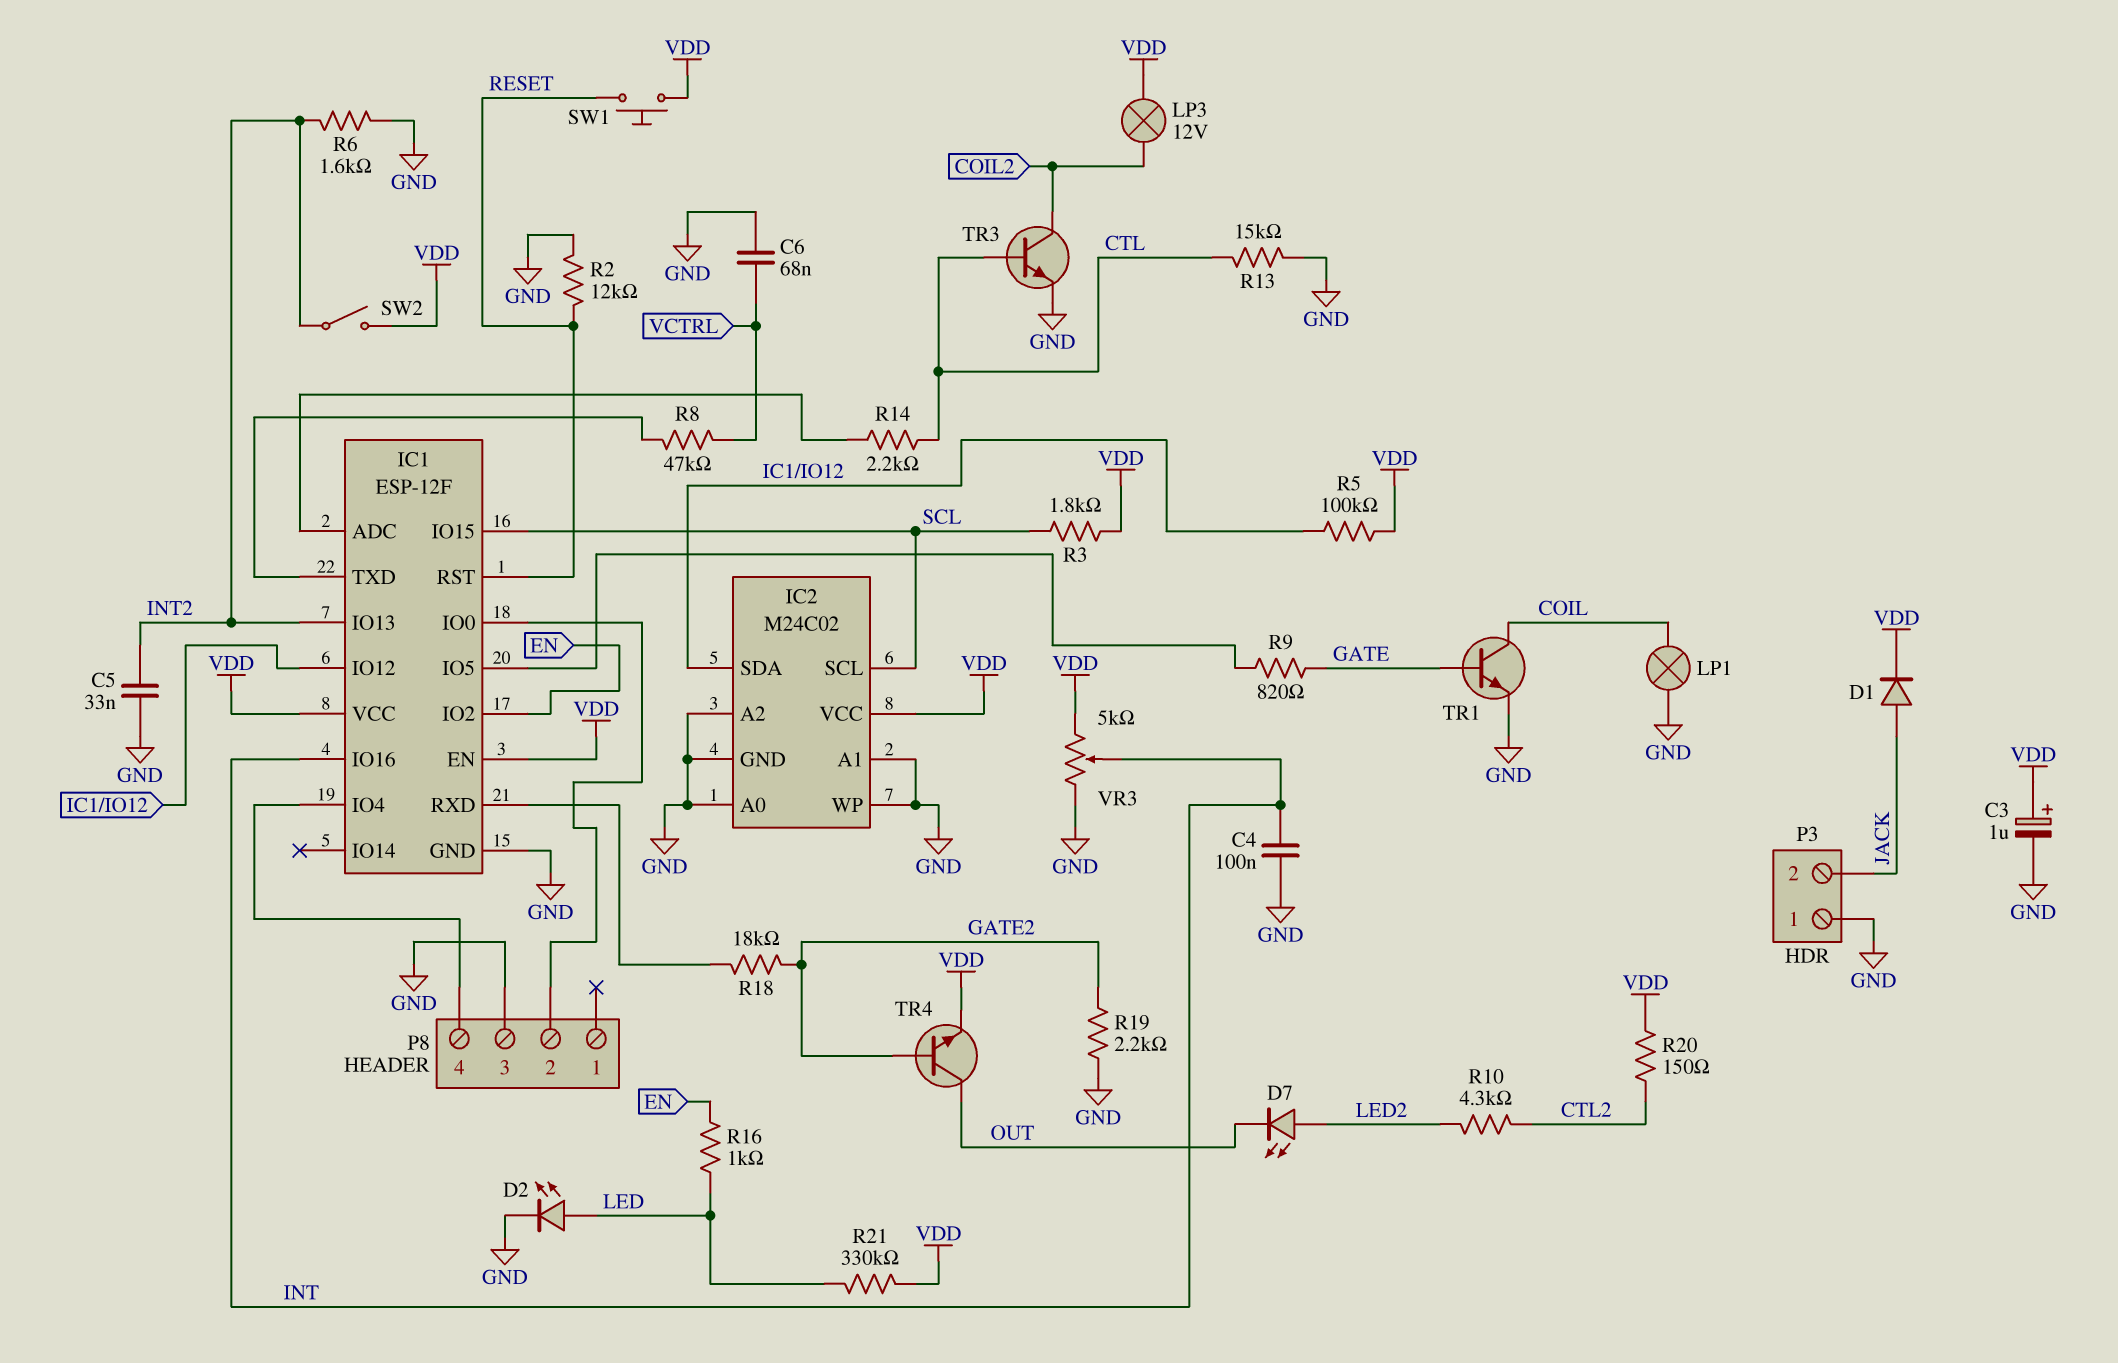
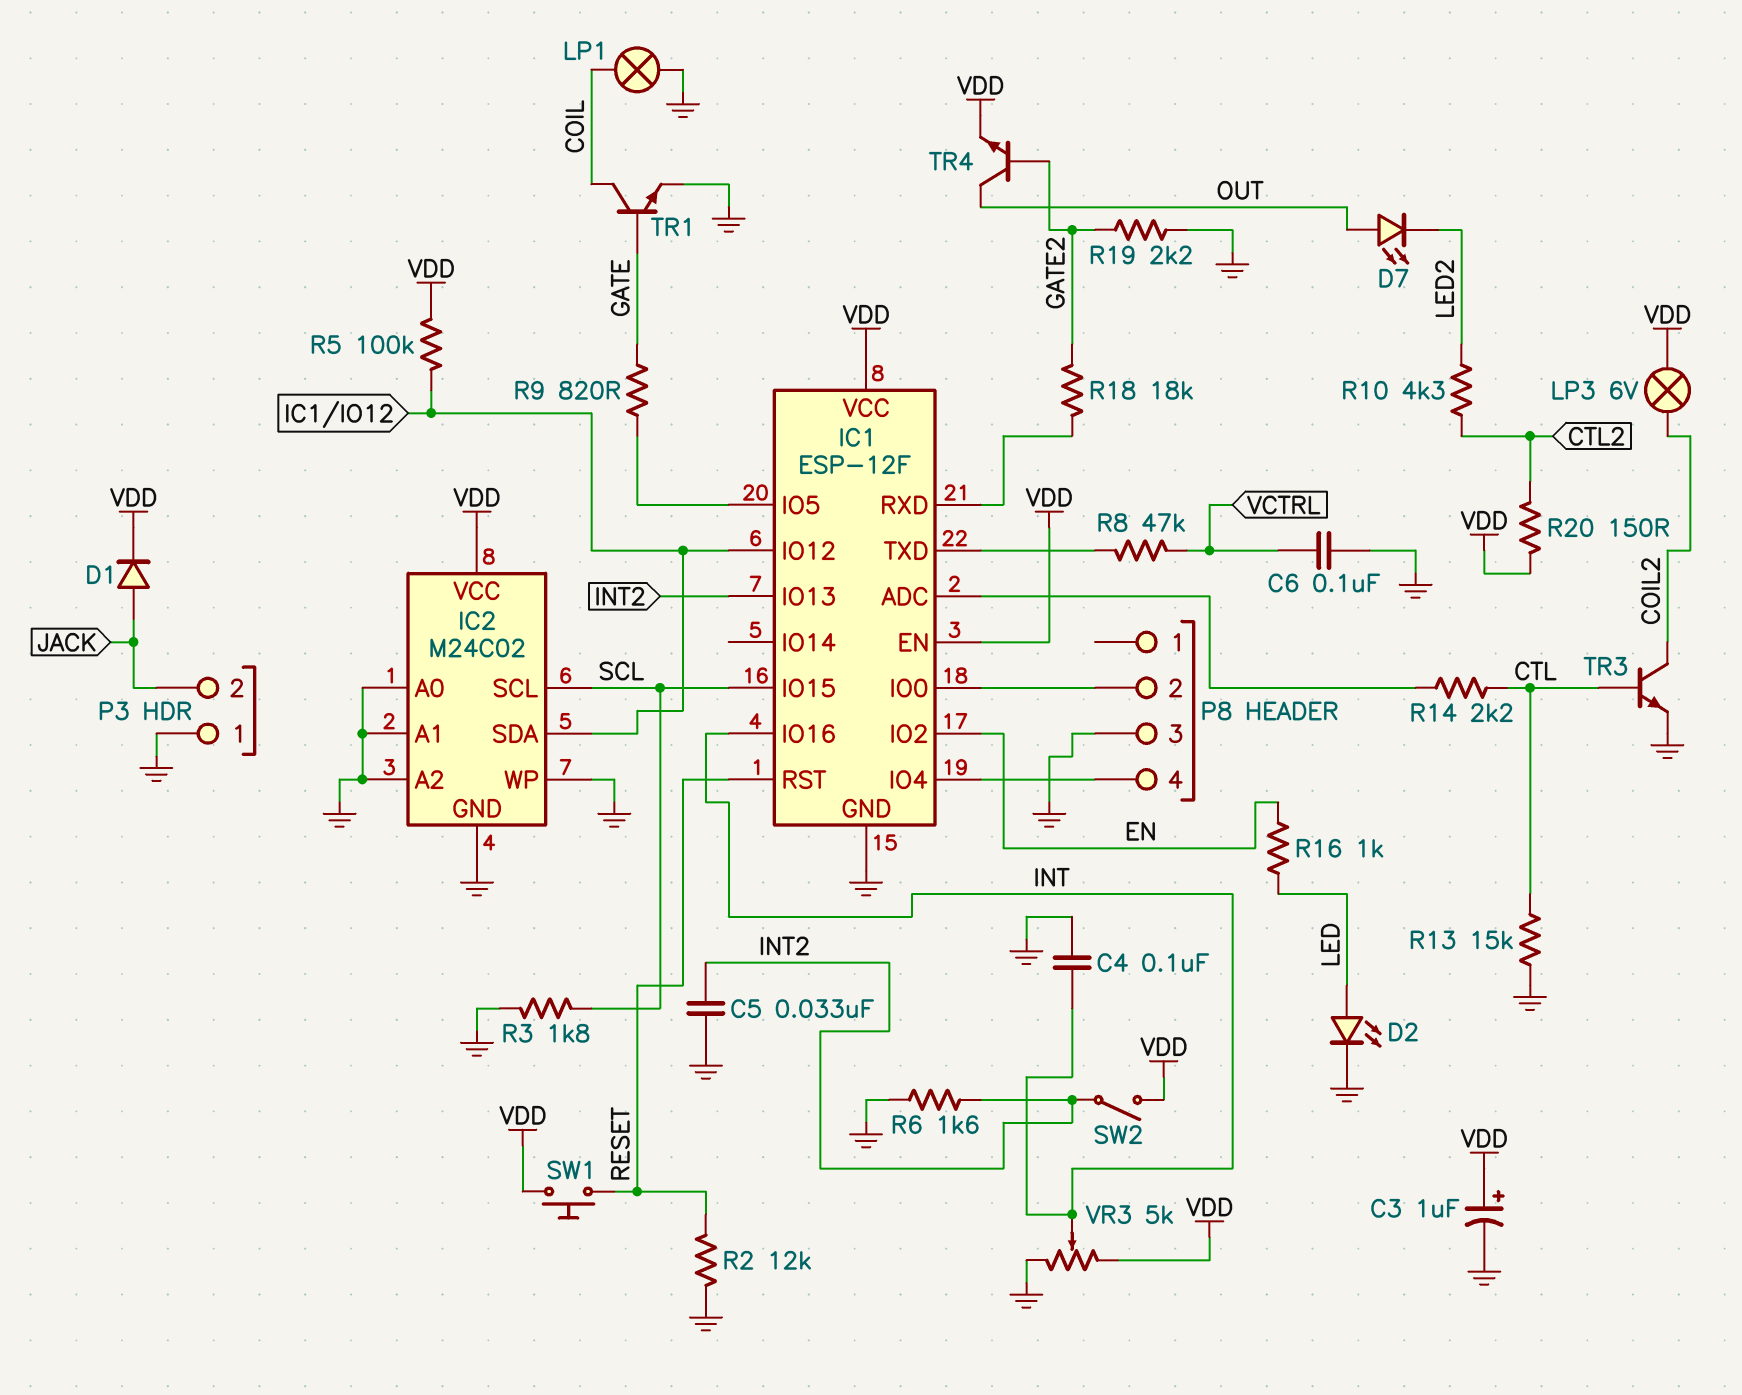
C6: 68nF (GND, VCTRL) -> 100nF (GND, VCTRL)
D7: LED (A LED2, K OUT) -> LED (A OUT, K LED2)
LP3: lamp 12V (COIL2, VDD) -> lamp 6V (COIL2, VDD)
R3: 1.8k (SCL, VDD) -> 1.8k (GND, SCL)
R21: 330k (LED, VDD) -> none

